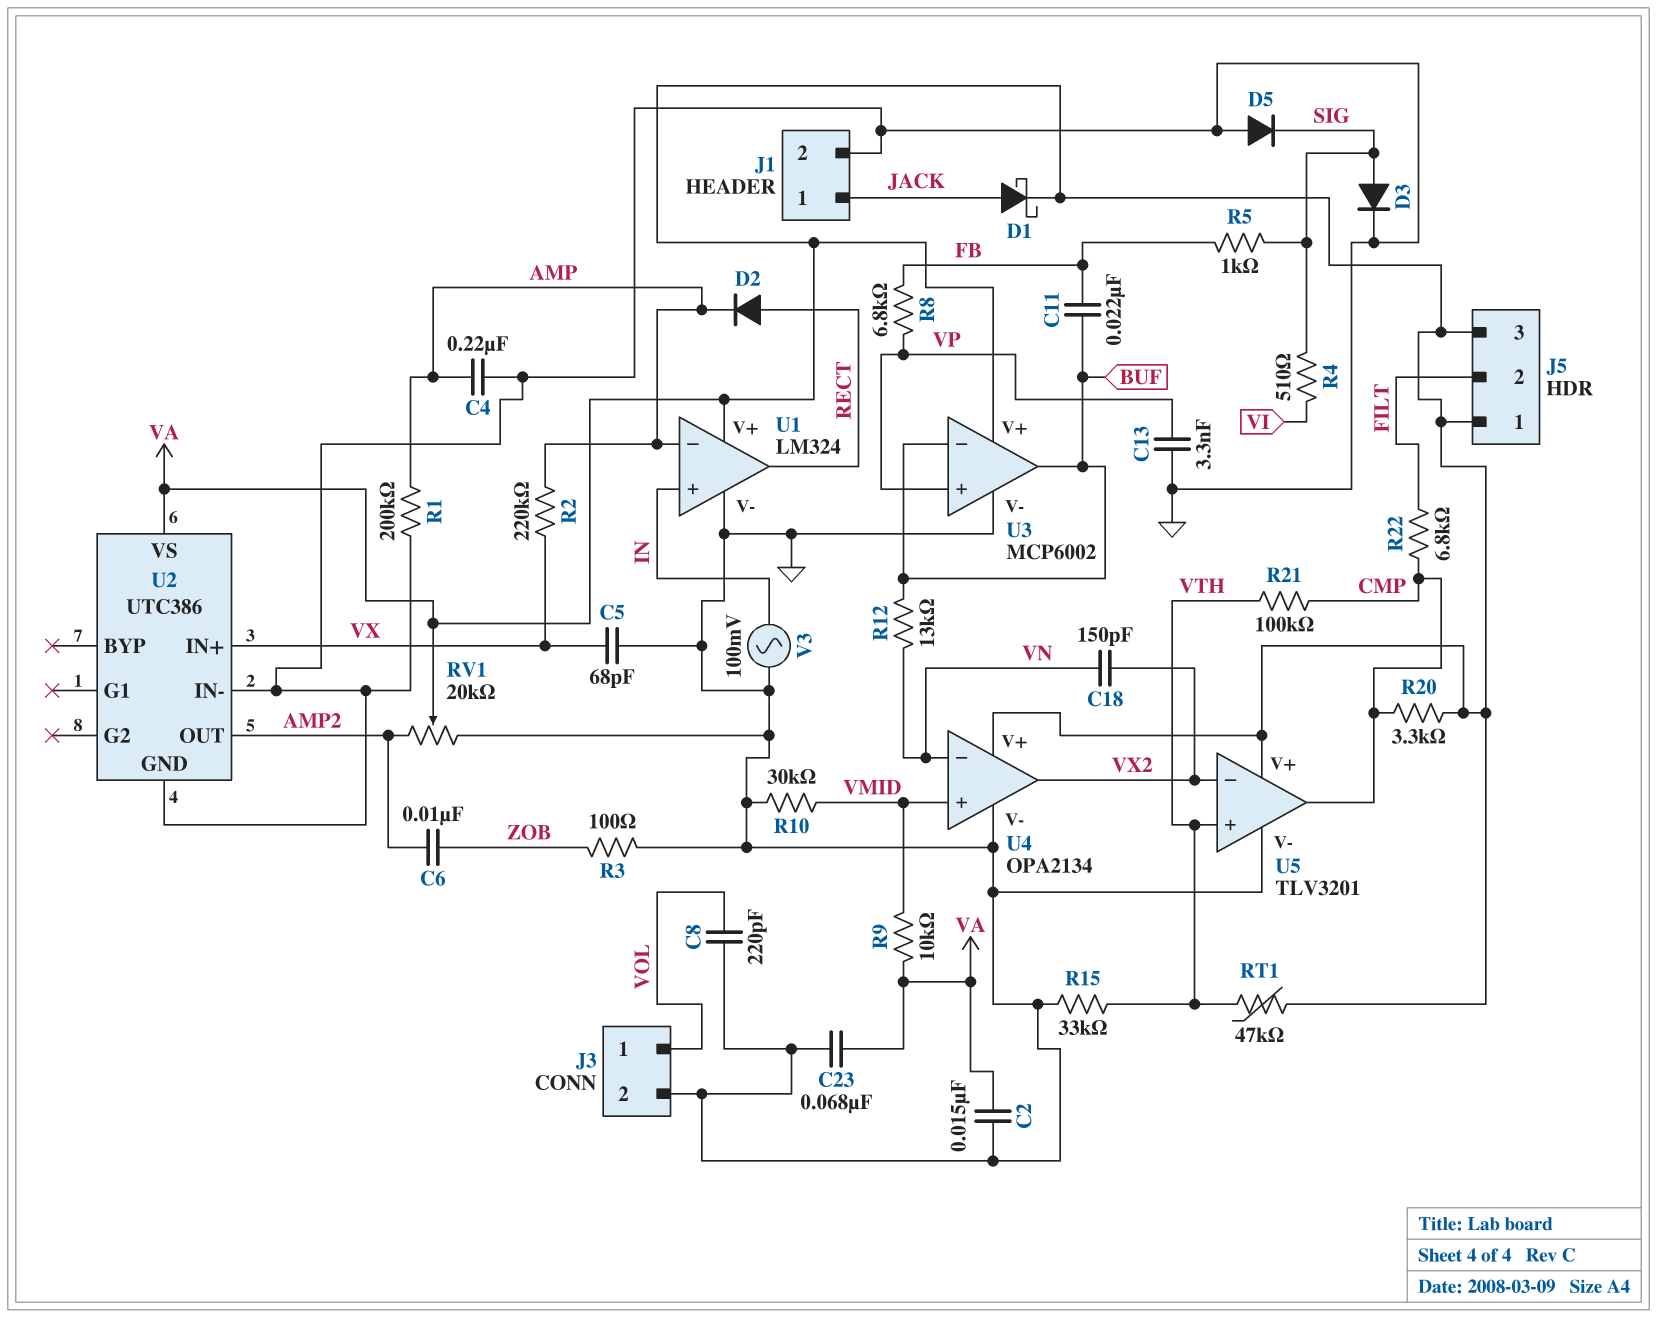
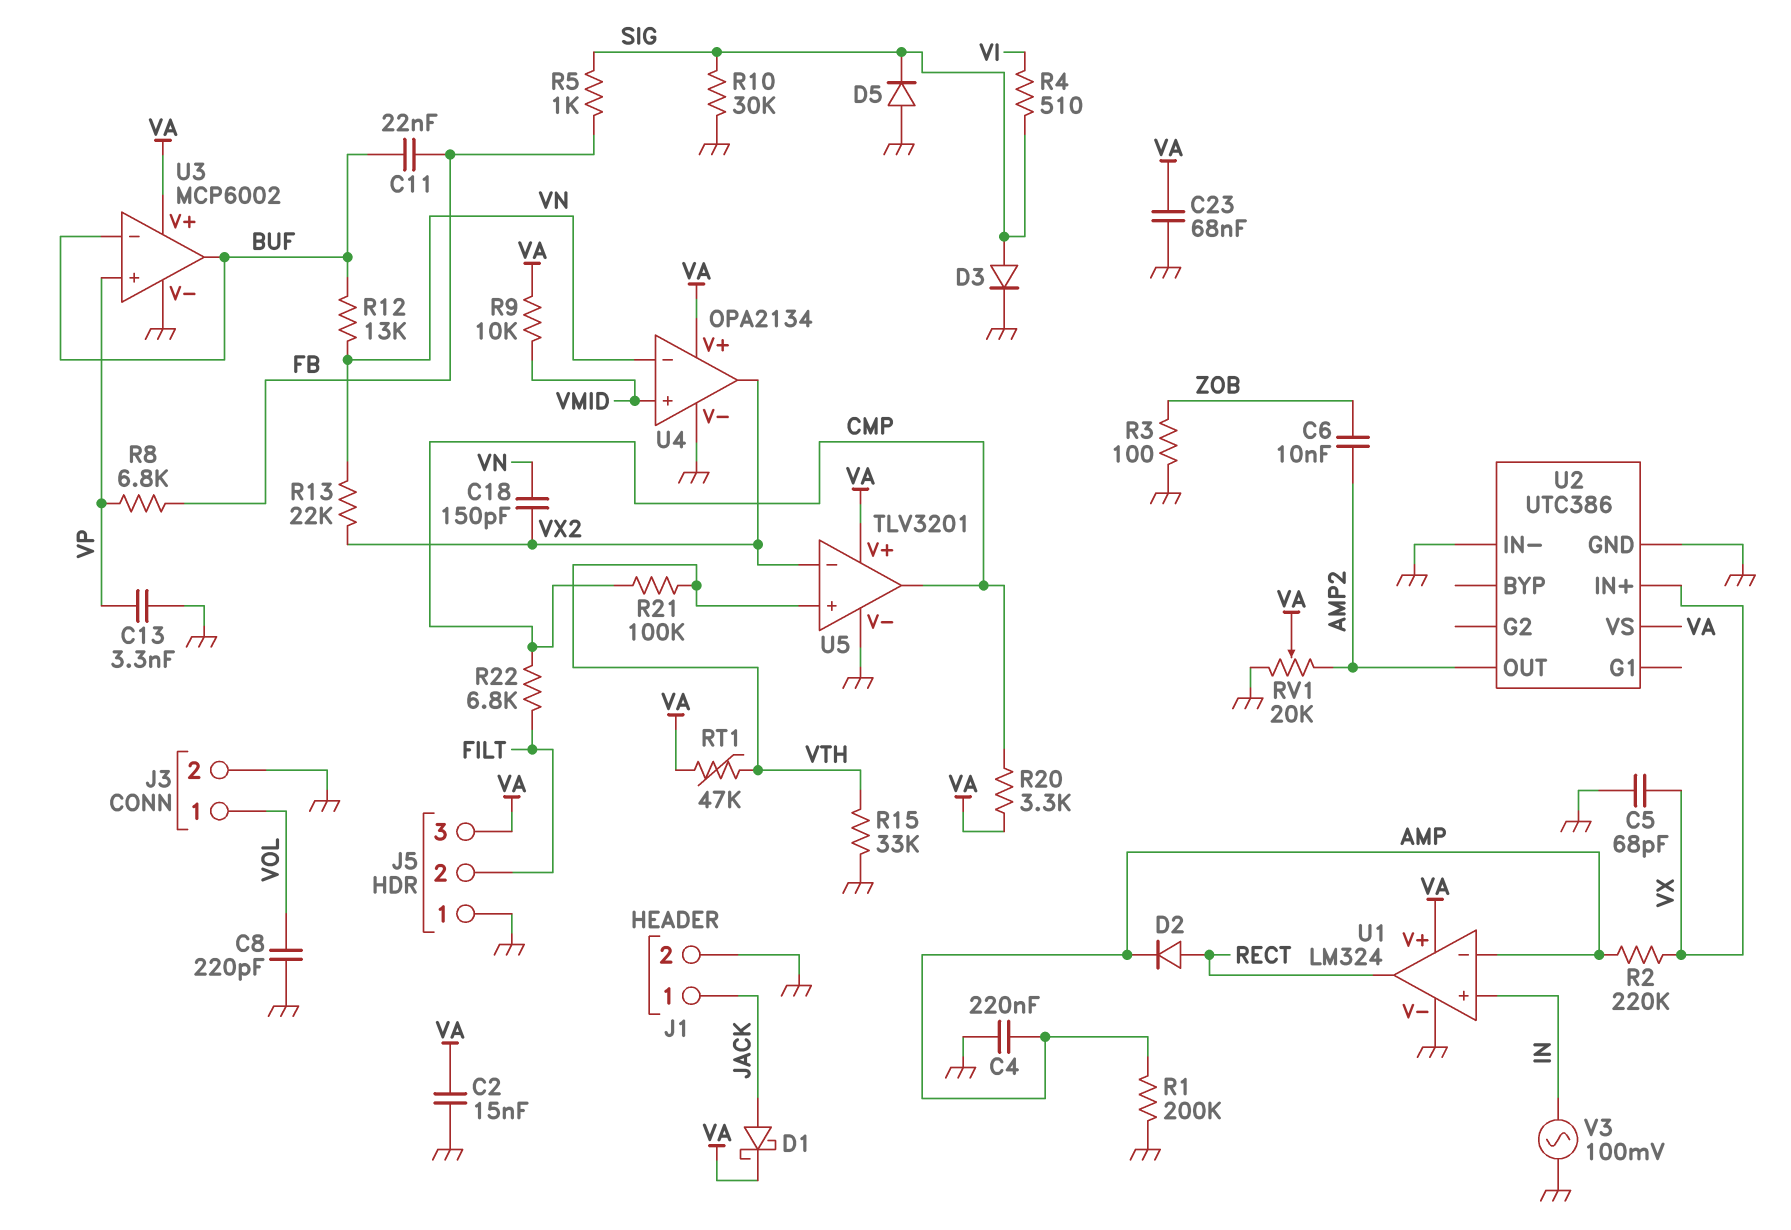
J5 pin 1: VA -> GND
R10: 30k (GND, VMID) -> 30k (GND, SIG)
R13: none -> 22k (VN, VX2)

